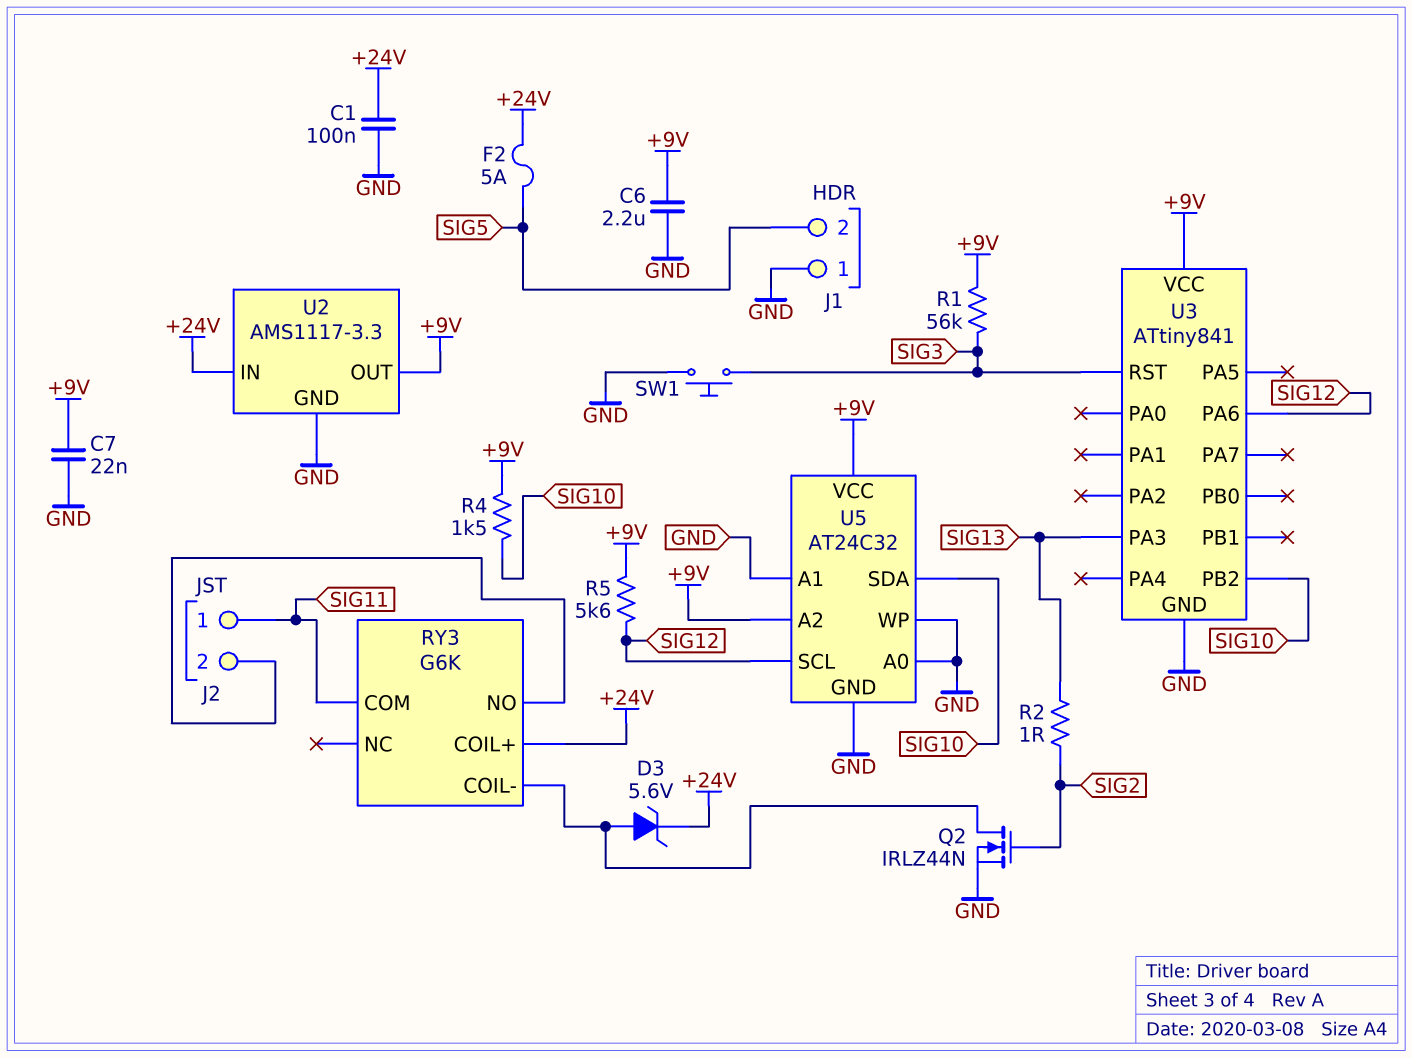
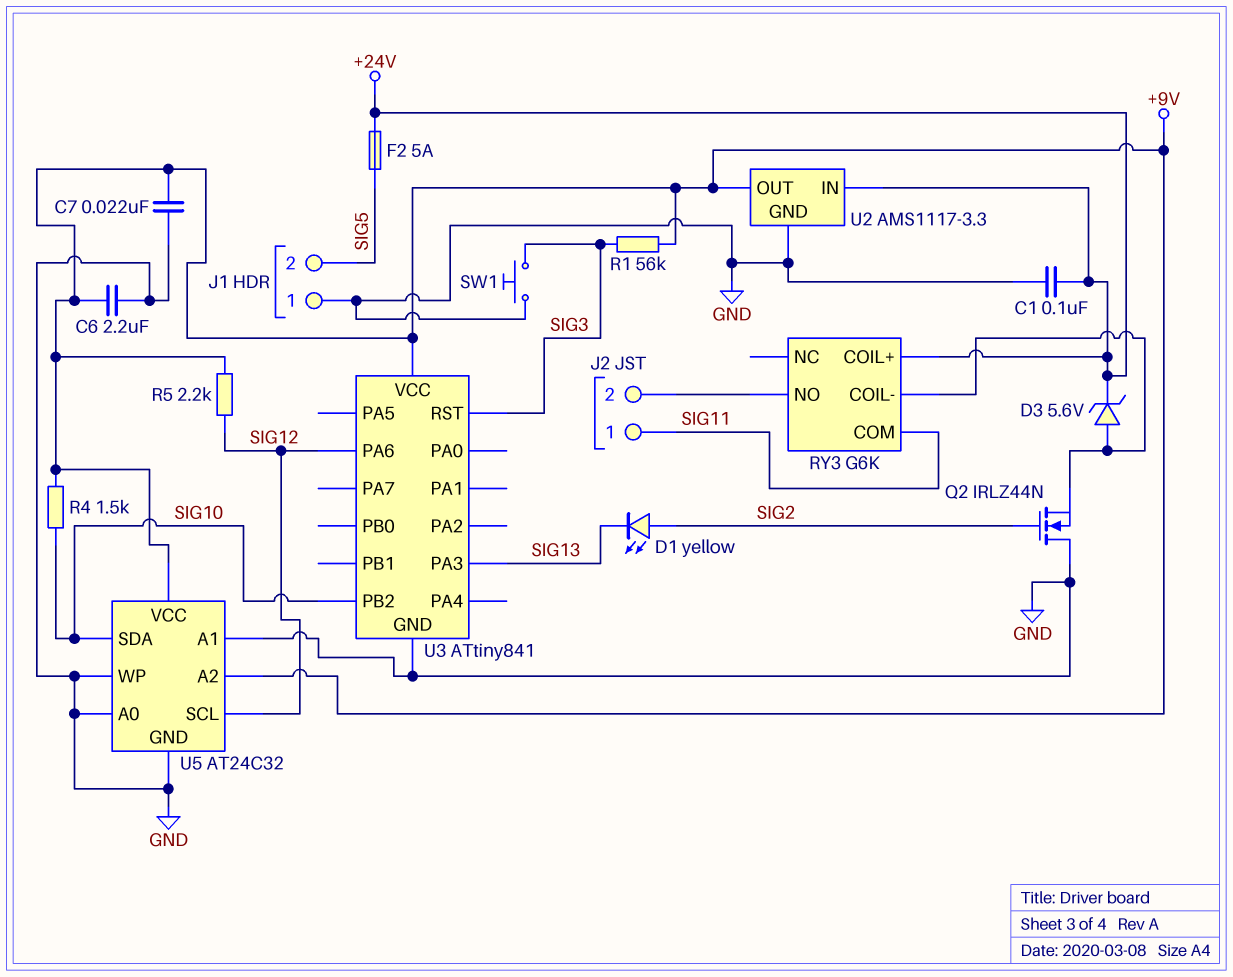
D1: none -> LED yellow (A SIG2, K SIG13)
Q2: NMOS IRLZ44N (G SIG2, D RY3/COIL-, S GND) -> NMOS IRLZ44N (G SIG2, D GND, S RY3/COIL-)
R2: 1 (SIG2, SIG13) -> none
R5: 5.6k (+9V, SIG12) -> 2.2k (+9V, SIG12)

